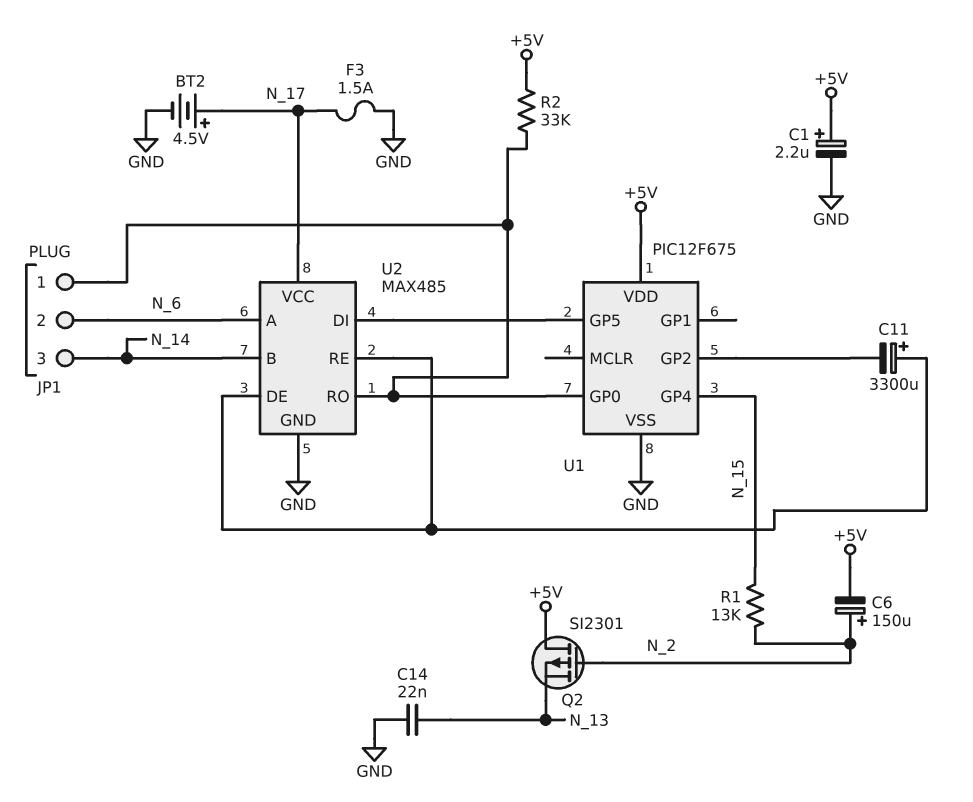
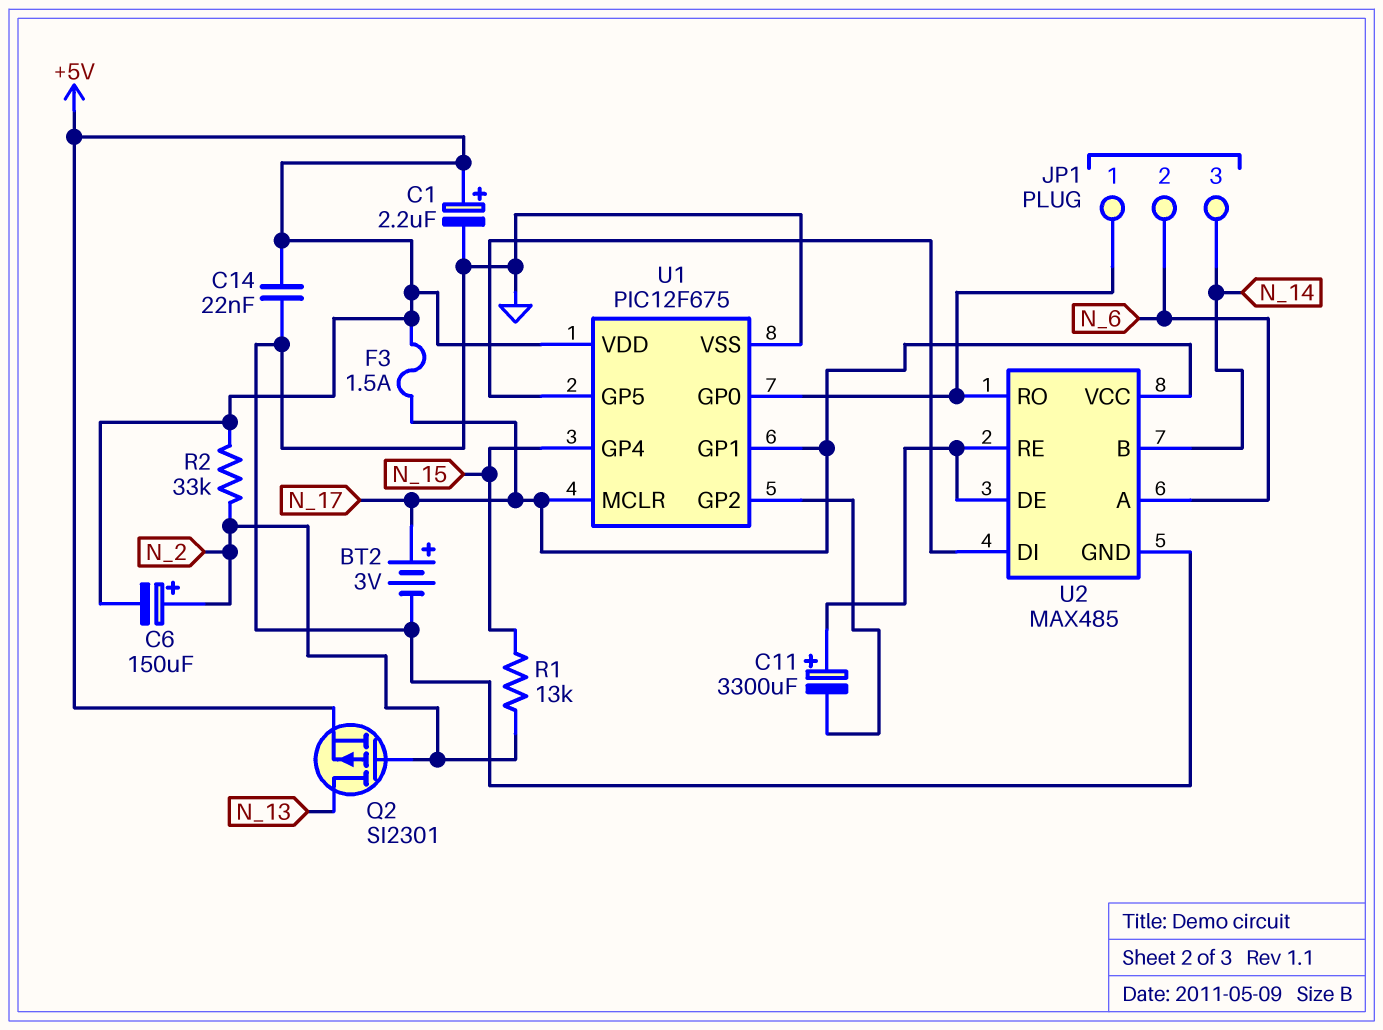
BT2: 4.5V (plus N_17, minus GND) -> 3V (plus N_17, minus GND)
C14: 22nF (GND, N_13) -> 22nF (+5V, GND)
F3: 1.5A (GND, N_17) -> 1.5A (+5V, N_17)
Q2: PMOS SI2301 (G N_2, D +5V, S N_13) -> PMOS SI2301 (G N_2, D N_13, S +5V)
R2: 33k (+5V, JP1/1) -> 33k (+5V, N_2)
U1 pin GP1: none -> N_17
U1 pin MCLR: none -> N_17

